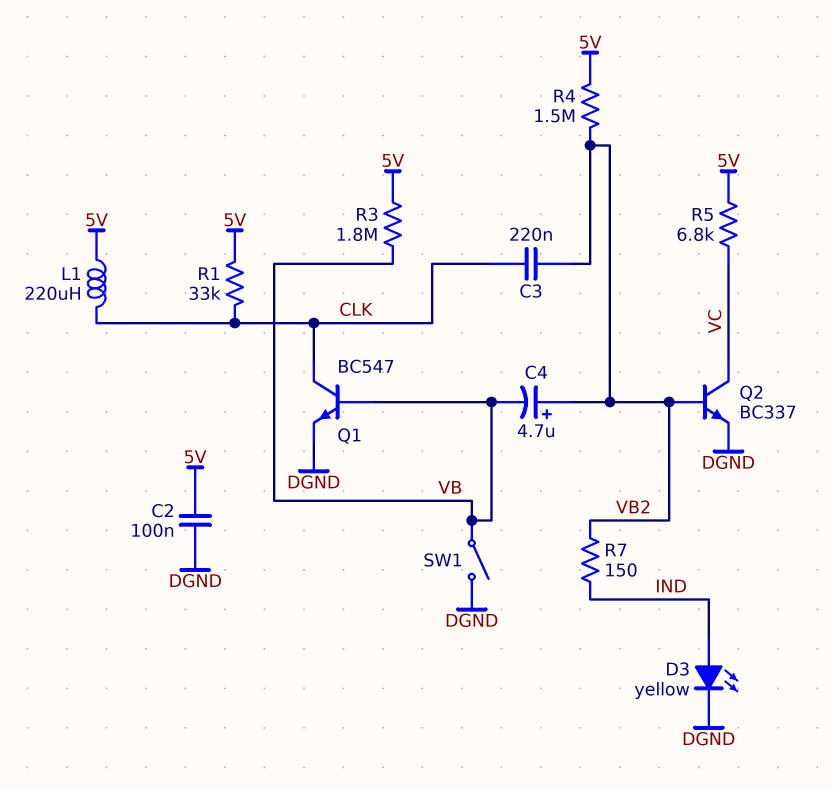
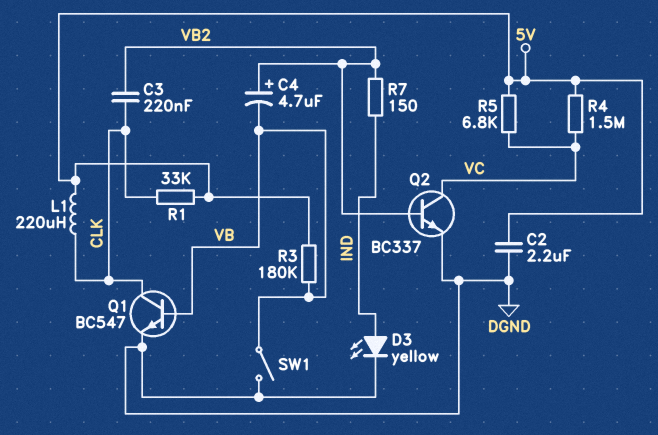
C2: 100nF (5V, DGND) -> 2.2uF (5V, DGND)
R3: 1.8M (5V, VB) -> 180k (5V, VB)
R4: 1.5M (5V, VB2) -> 1.5M (5V, VC)

